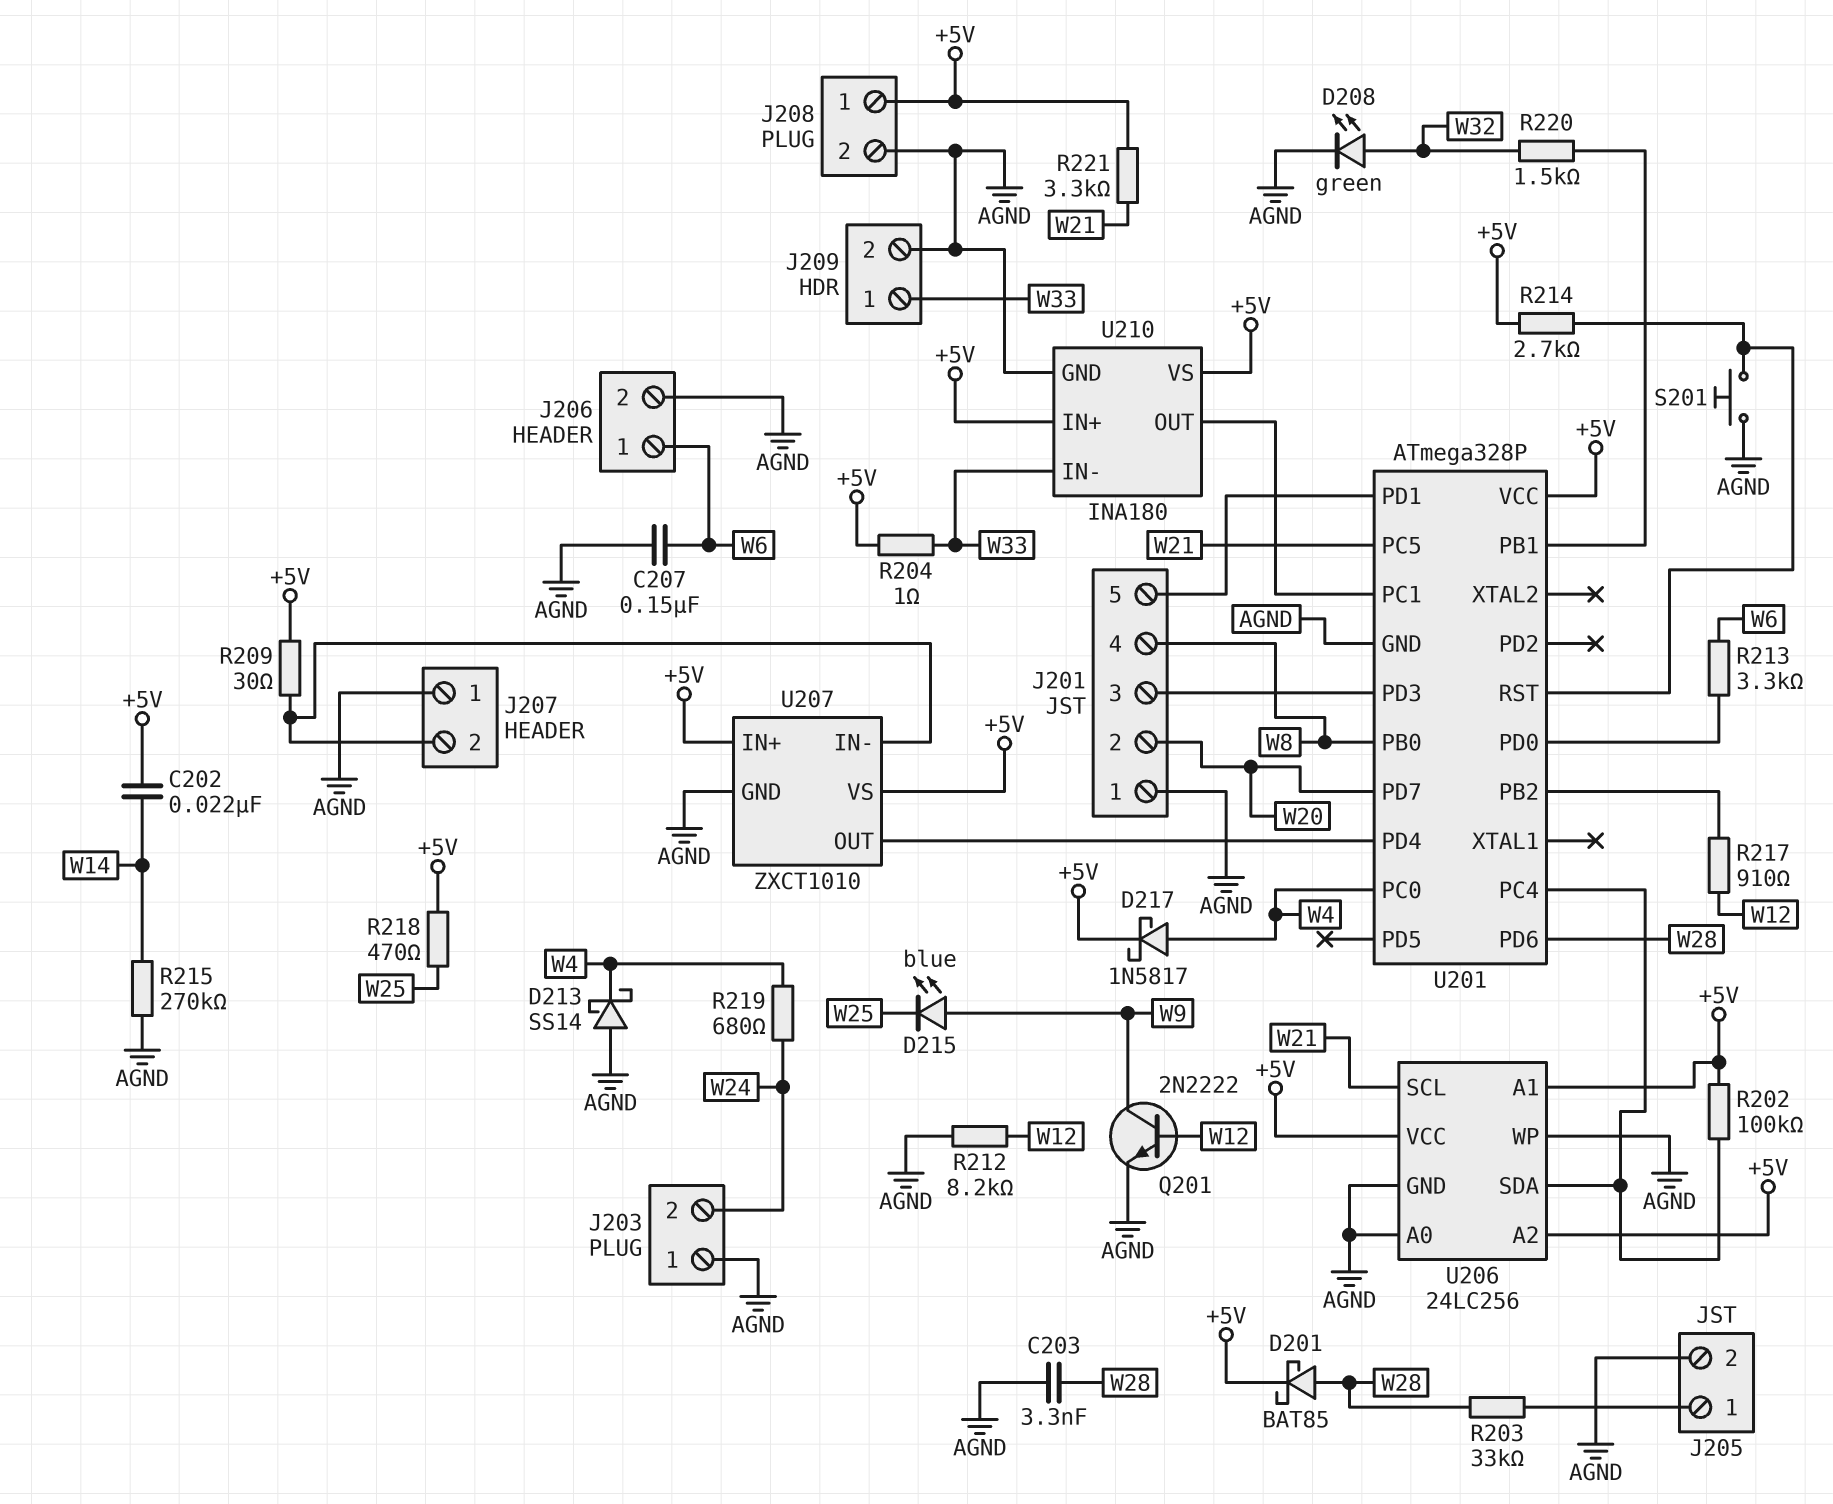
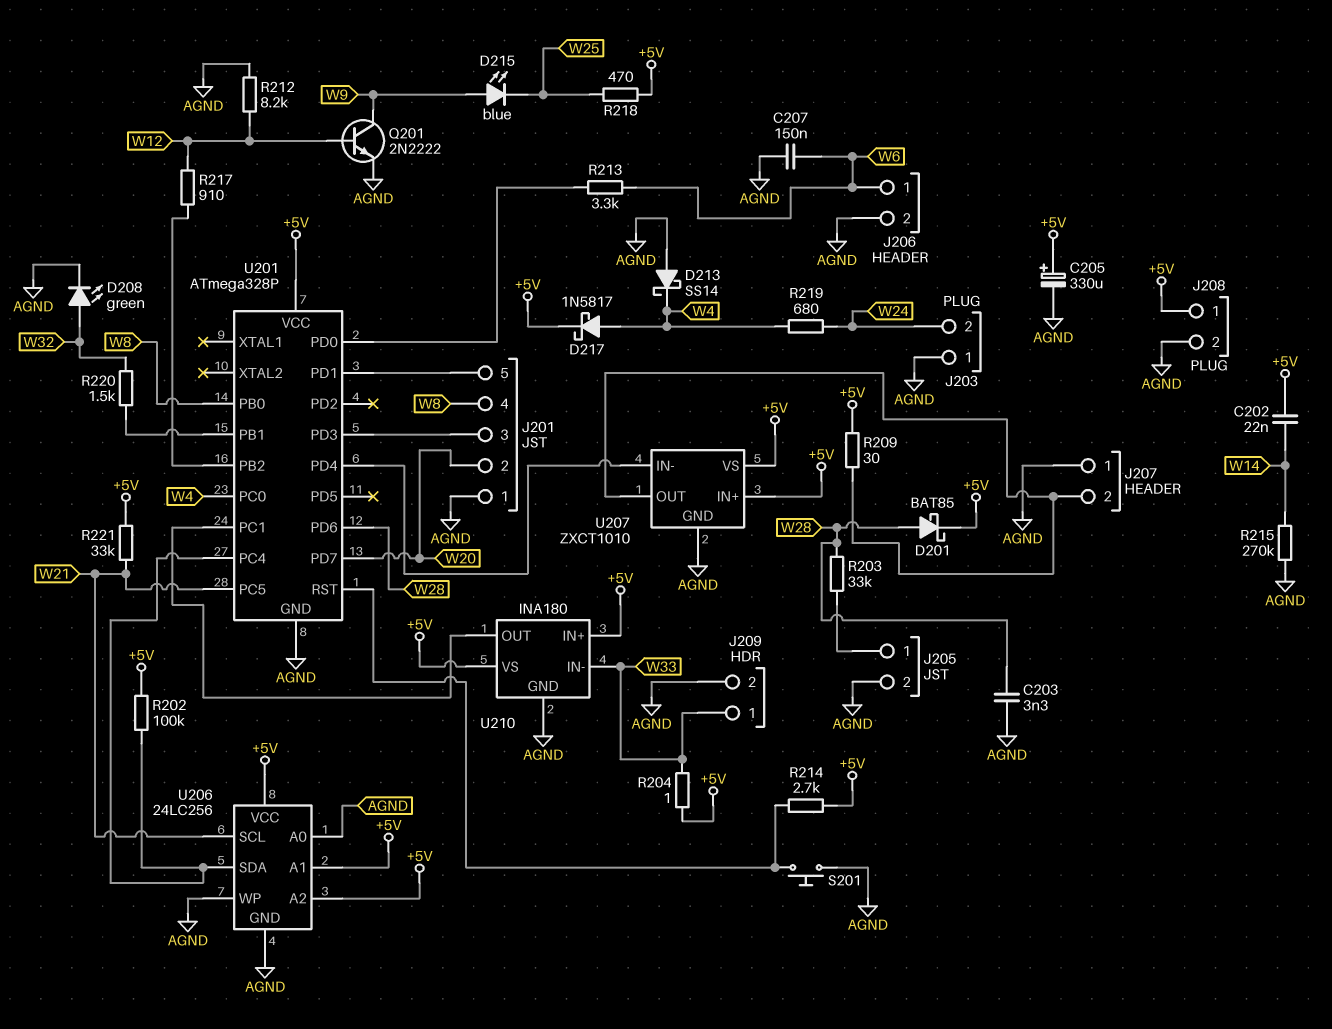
C205: none -> 330uF (plus +5V, minus AGND)
R221: 3.3k (+5V, W21) -> 33k (+5V, W21)
U207 pin IN-: J207/2 -> U201/PD4
U207 pin OUT: U201/PD4 -> J207/2

